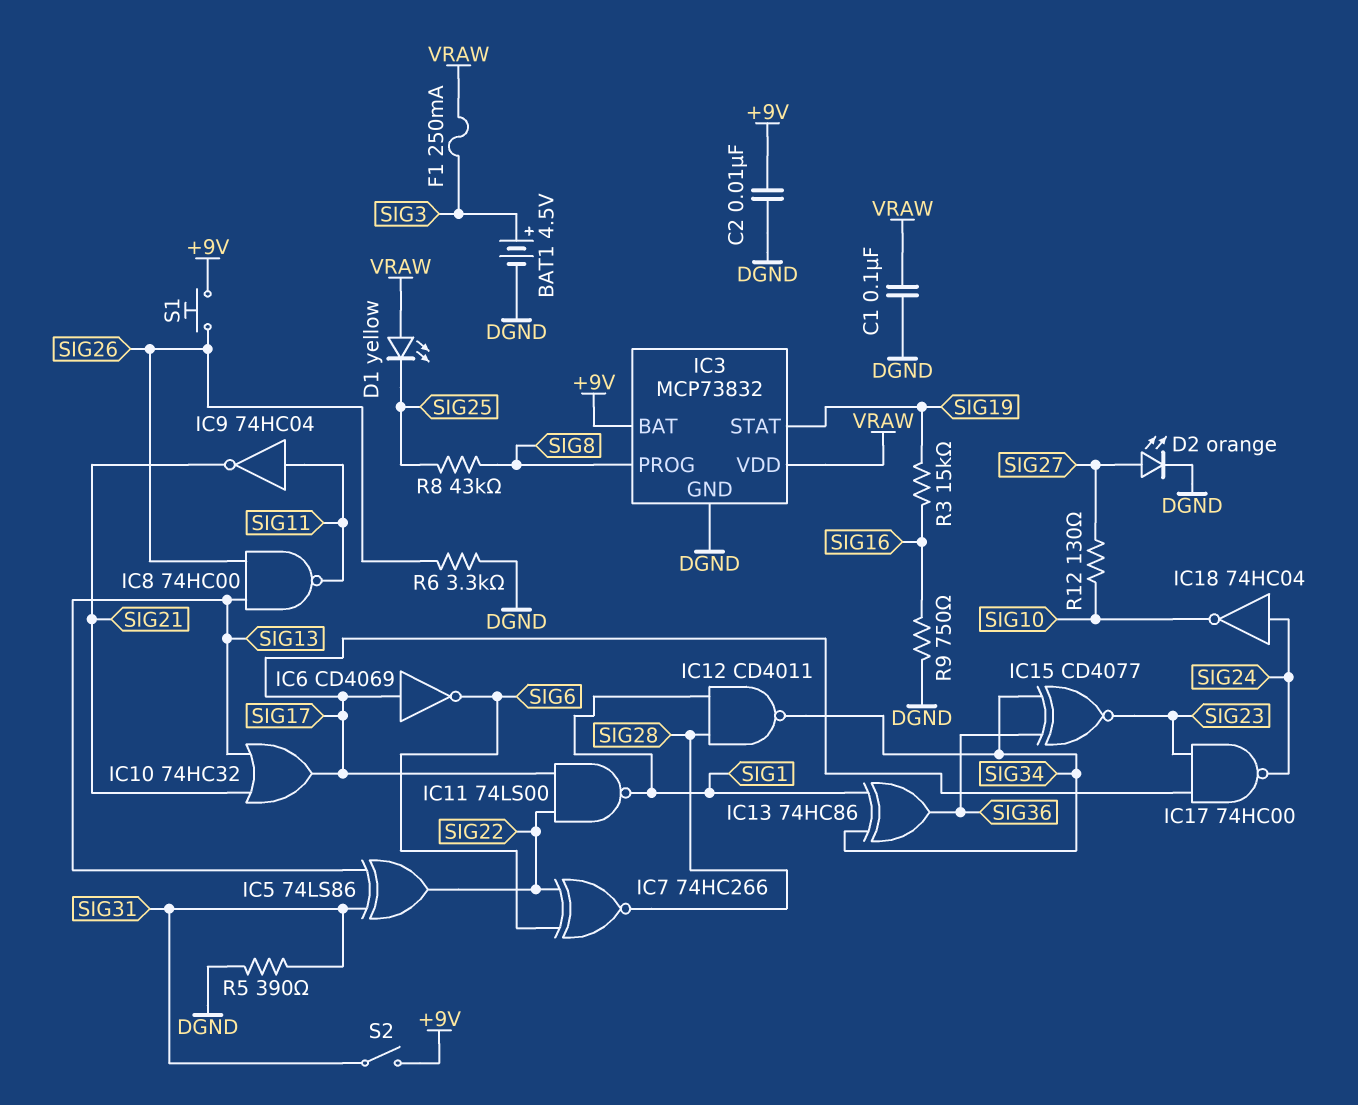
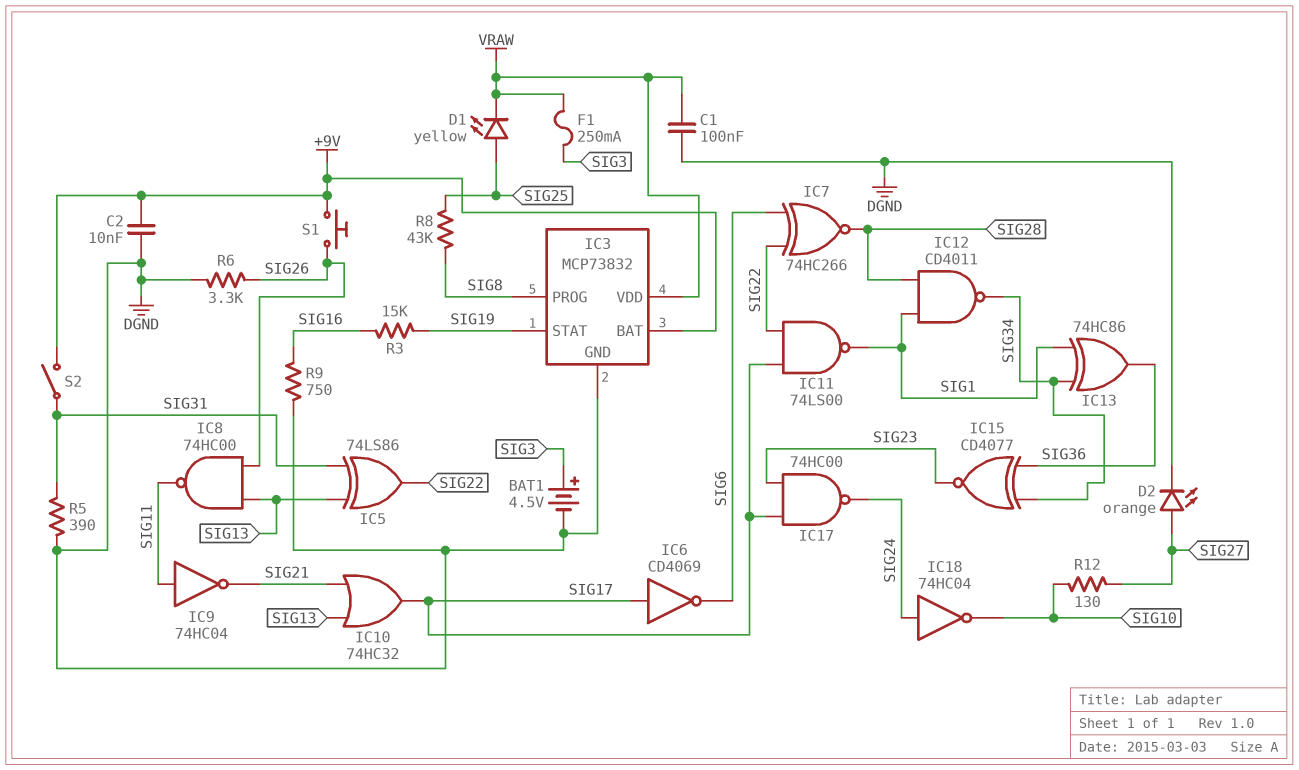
D1: LED yellow (A VRAW, K SIG25) -> LED yellow (A SIG25, K VRAW)

